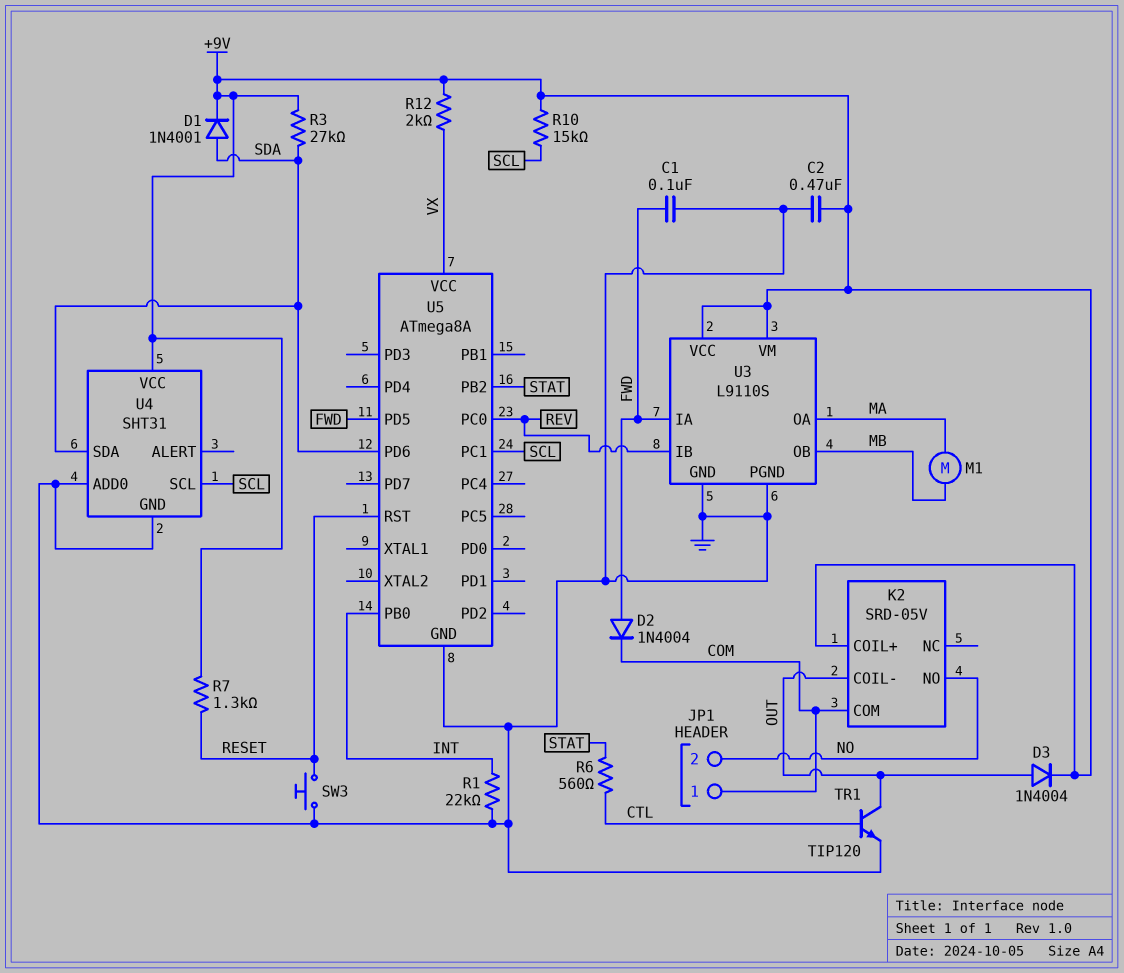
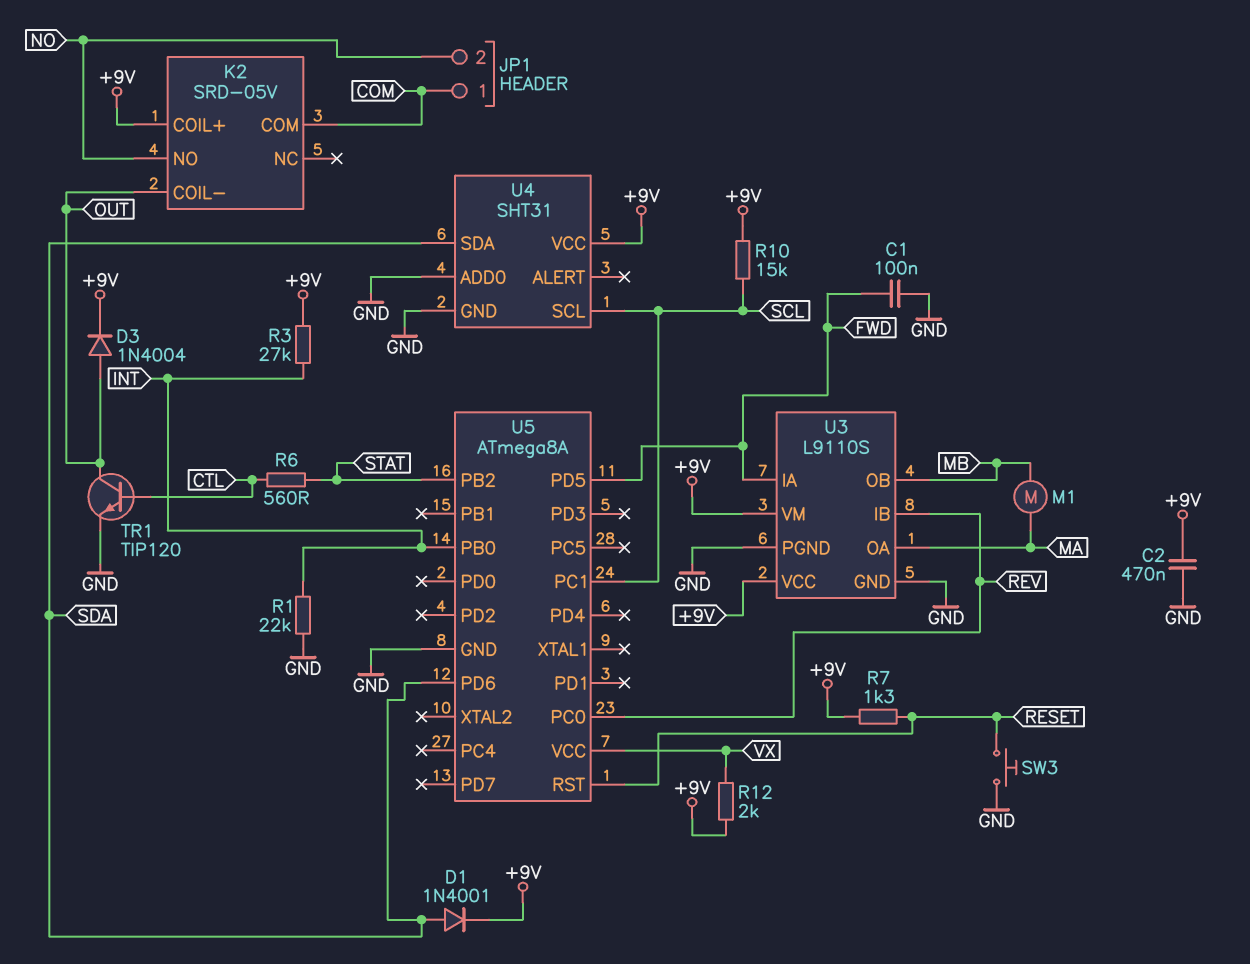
D2: diode 1N4004 (A FWD, K COM) -> none
R3: 27k (+9V, SDA) -> 27k (+9V, INT)

